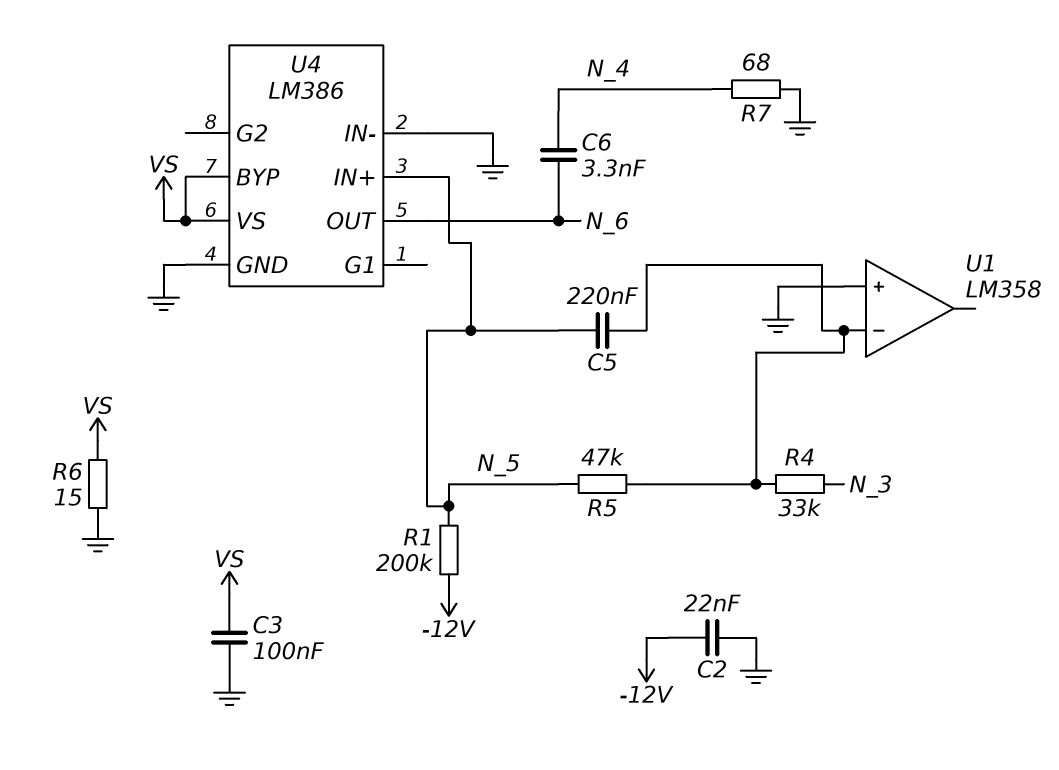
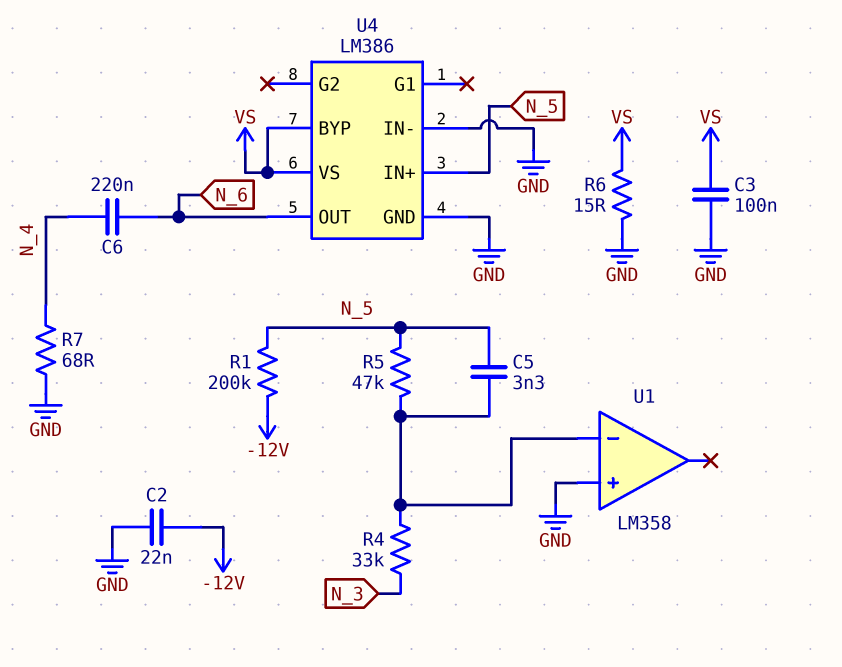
C5: 220nF (N_5, U1/in-) -> 3.3nF (N_5, U1/in-)
C6: 3.3nF (N_4, N_6) -> 220nF (N_4, N_6)

